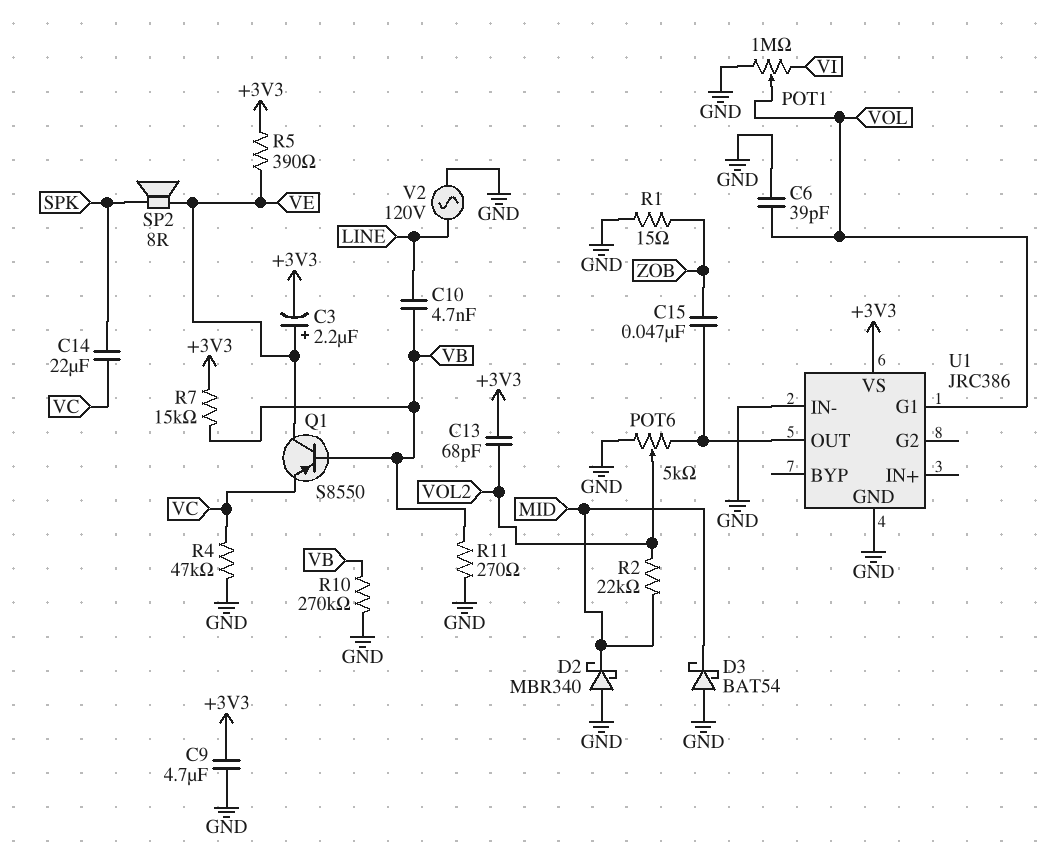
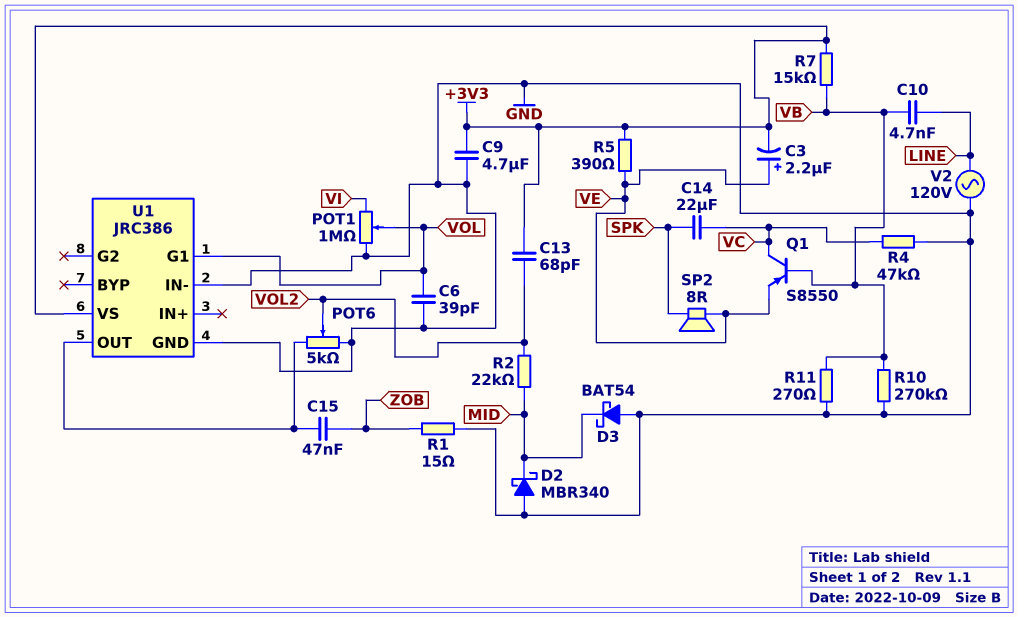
Q1: PNP S8550 (B VB, C VE, E VC) -> PNP S8550 (B VB, C VC, E VE)

